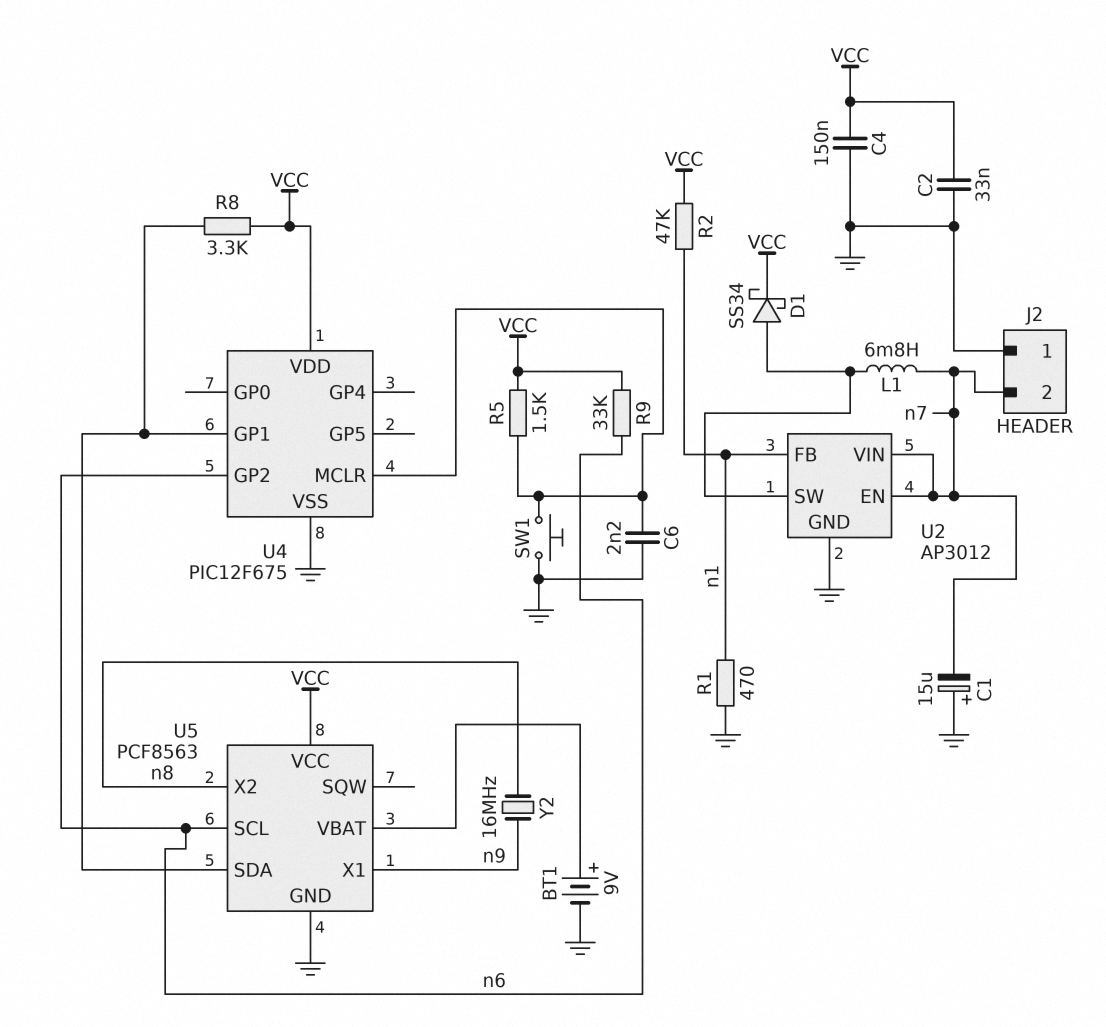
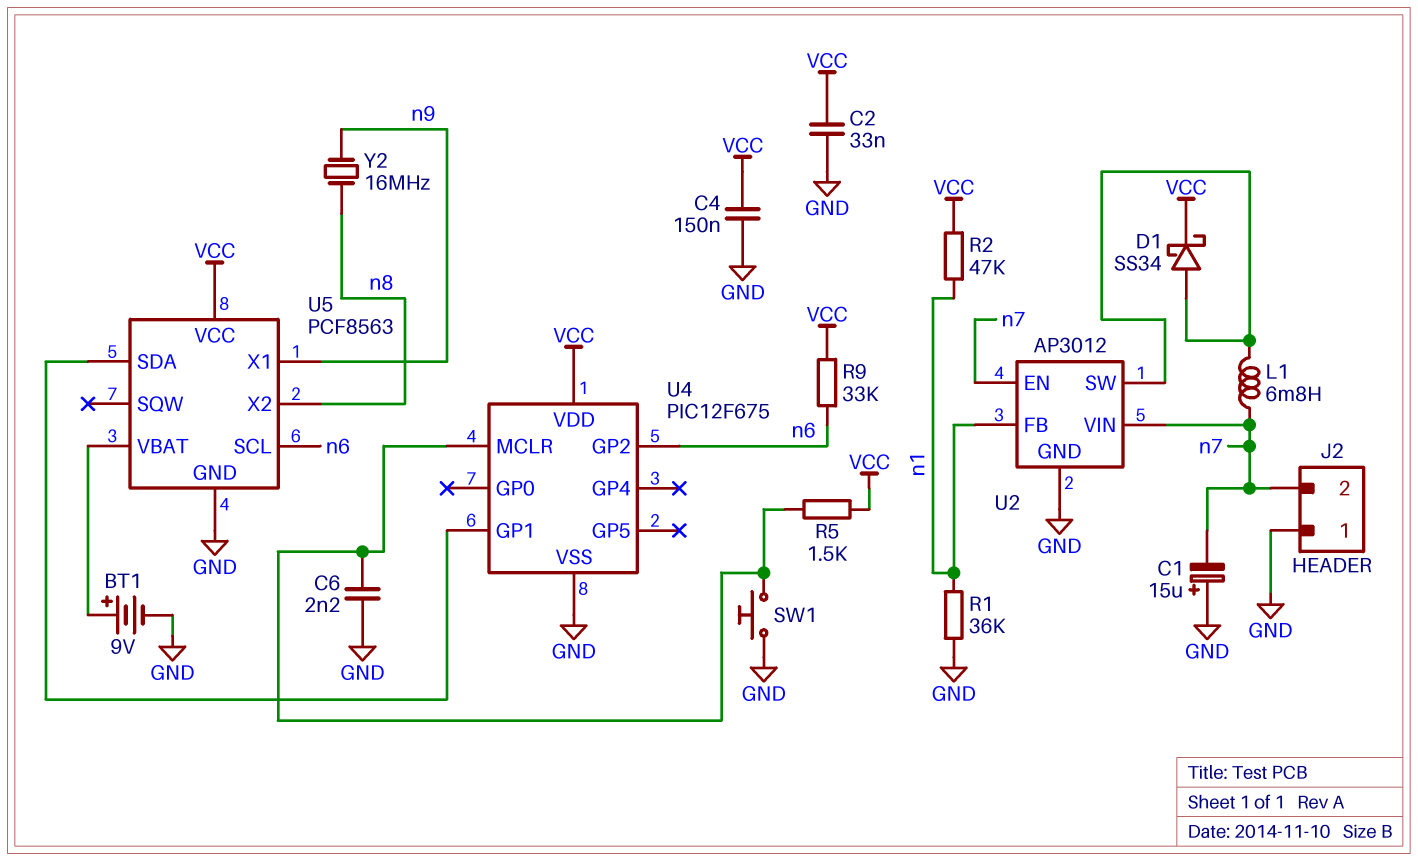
R1: 470 (GND, n1) -> 36k (GND, n1)
R8: 3.3k (U4/GP1, VCC) -> none

